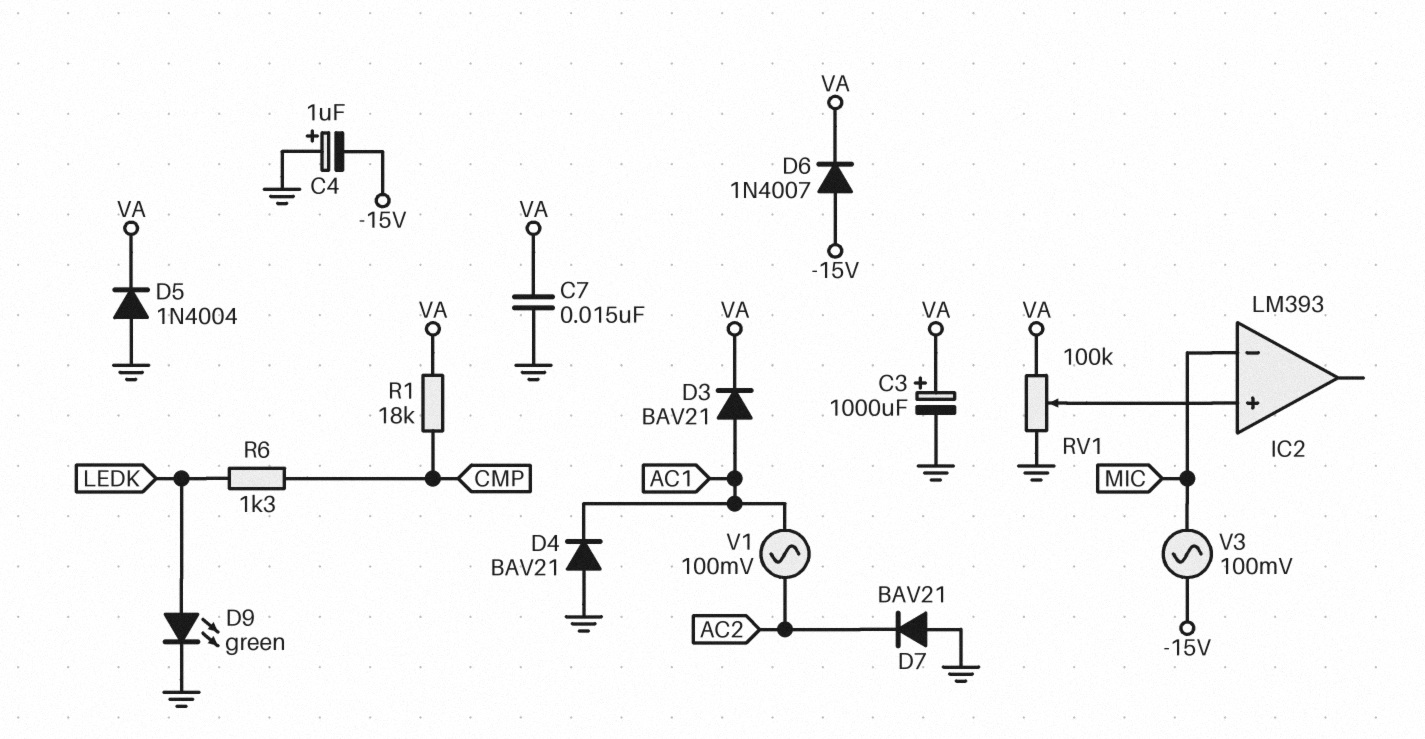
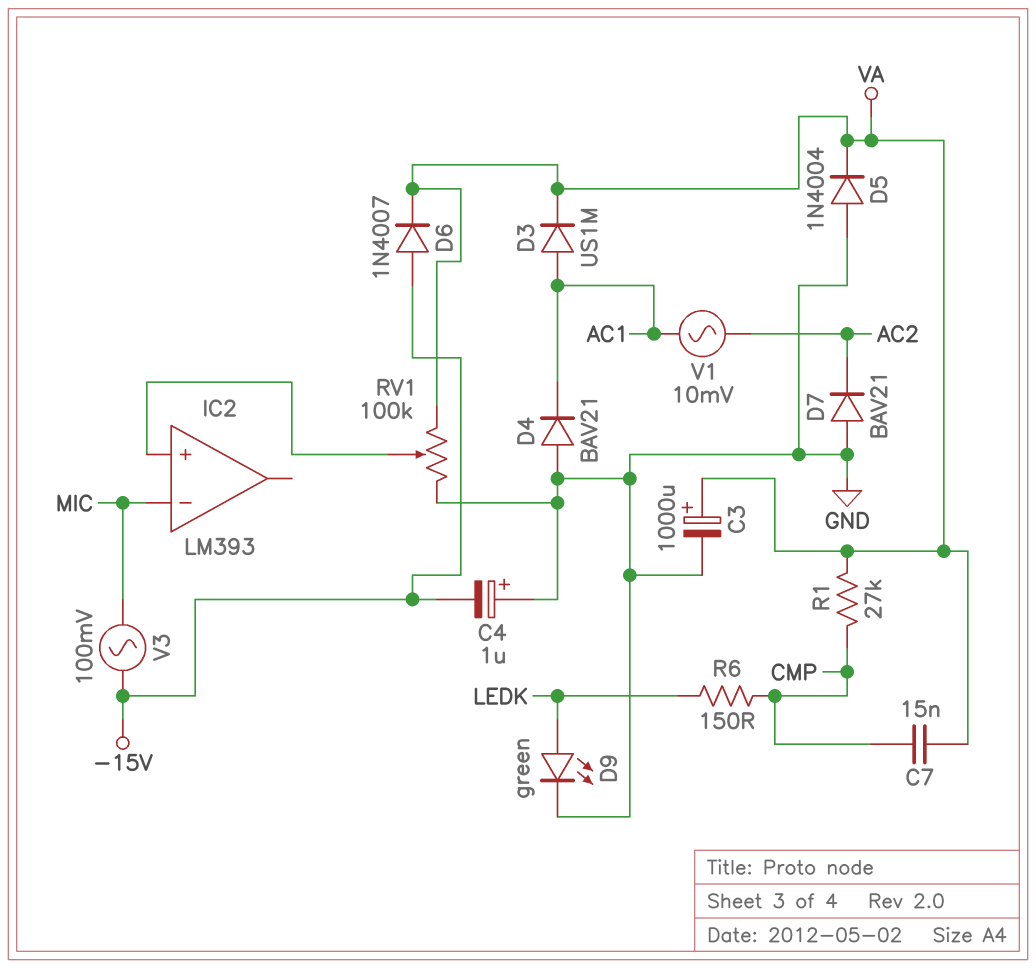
C7: 15nF (GND, VA) -> 15nF (CMP, VA)
D3: diode BAV21 (A AC1, K VA) -> diode US1M (A AC1, K VA)
R1: 18k (CMP, VA) -> 27k (CMP, VA)
R6: 1.3k (CMP, LEDK) -> 150 (CMP, LEDK)
V1: AC 100mV (AC1, AC2) -> AC 10mV (AC1, AC2)

